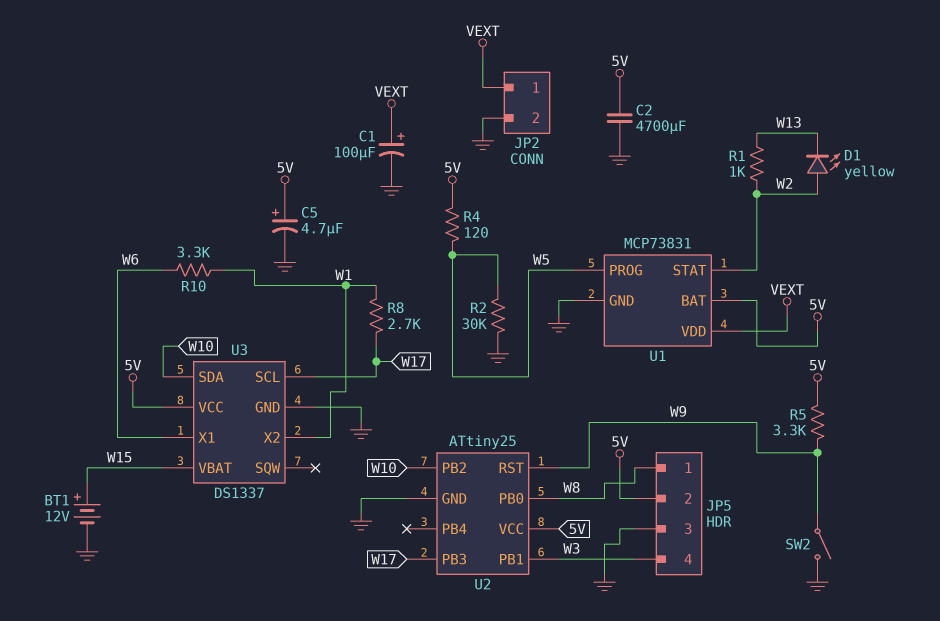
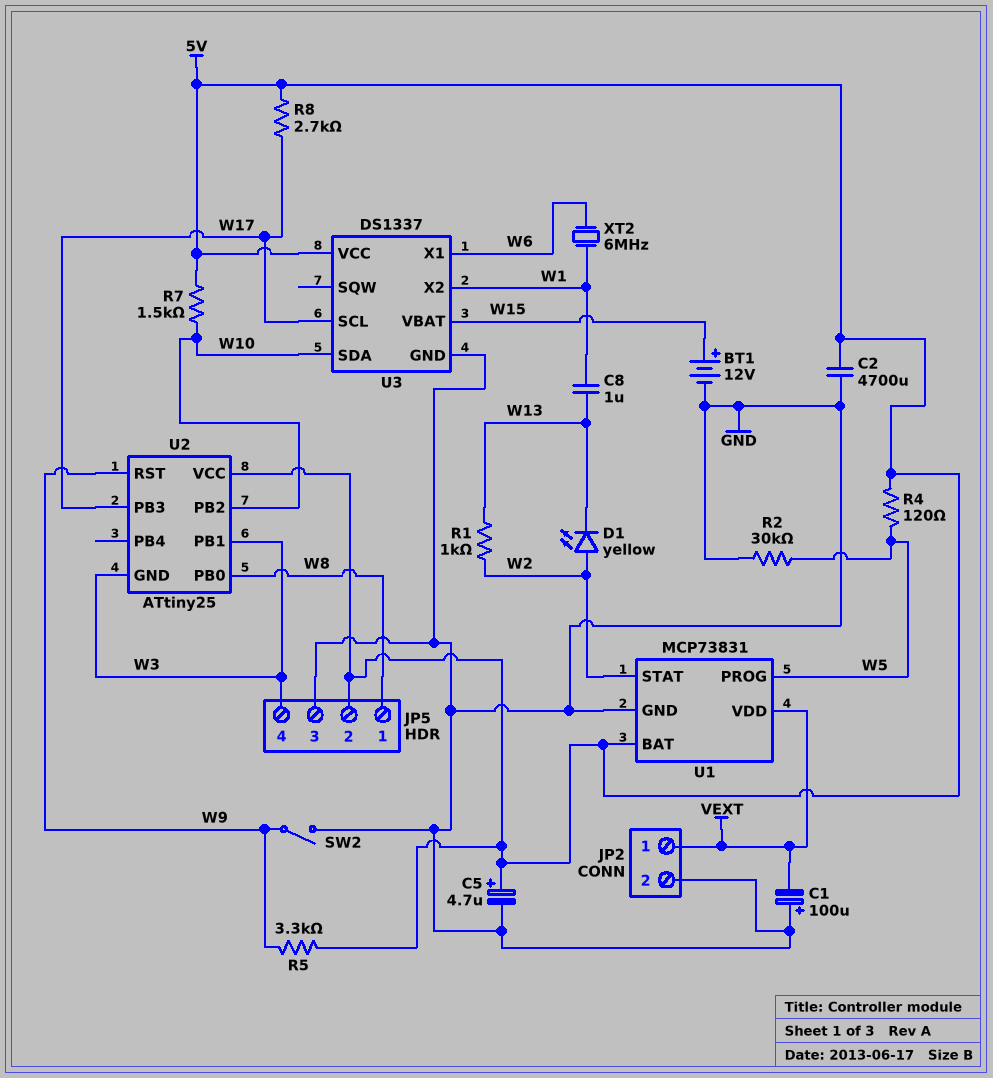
C1: 100uF (plus VEXT, minus GND) -> 100uF (plus GND, minus VEXT)
C8: none -> 1uF (W1, W13)
R7: none -> 1.5k (5V, W10)
R8: 2.7k (W1, W17) -> 2.7k (5V, W17)
R10: 3.3k (W1, W6) -> none
U2 pin GND: GND -> W3
XT2: none -> 6MHz (W1, W6)

